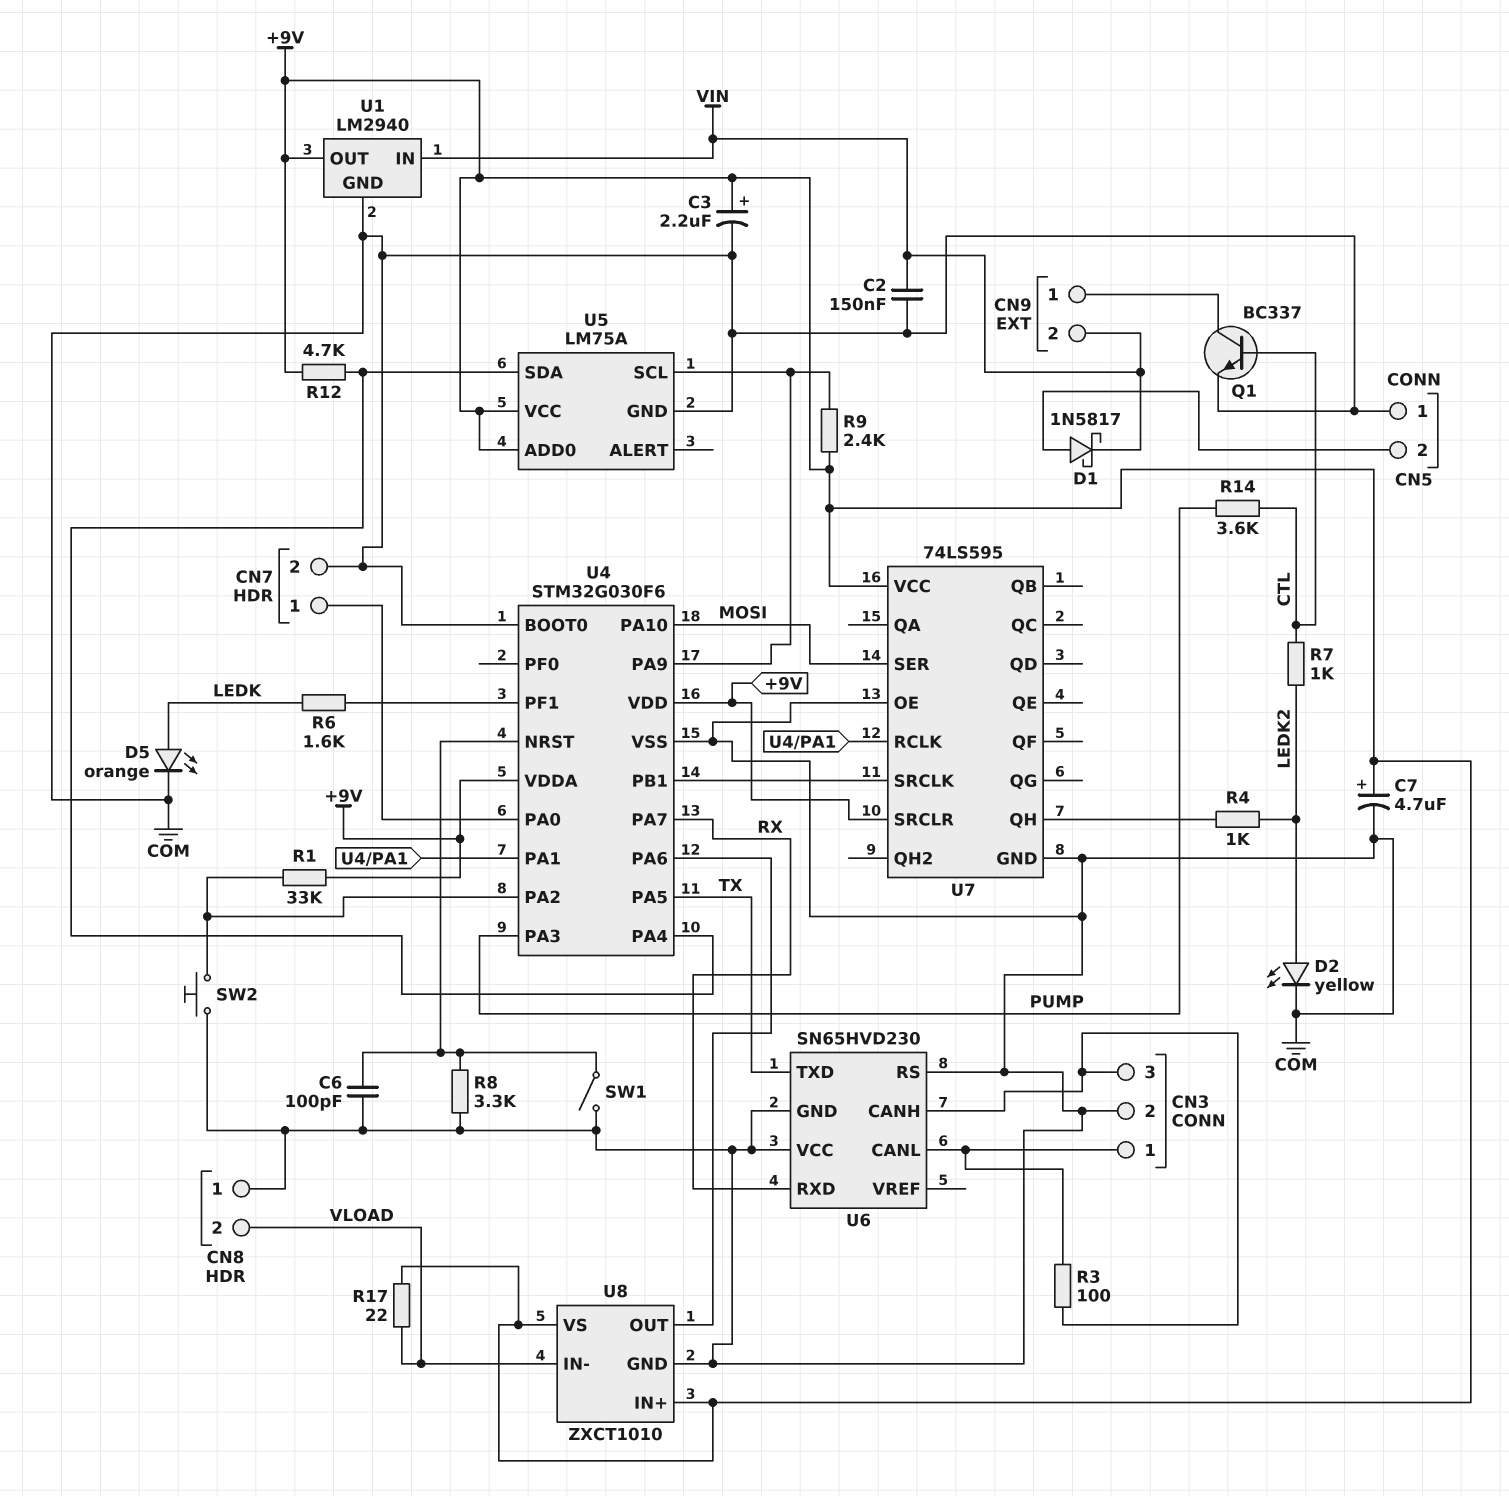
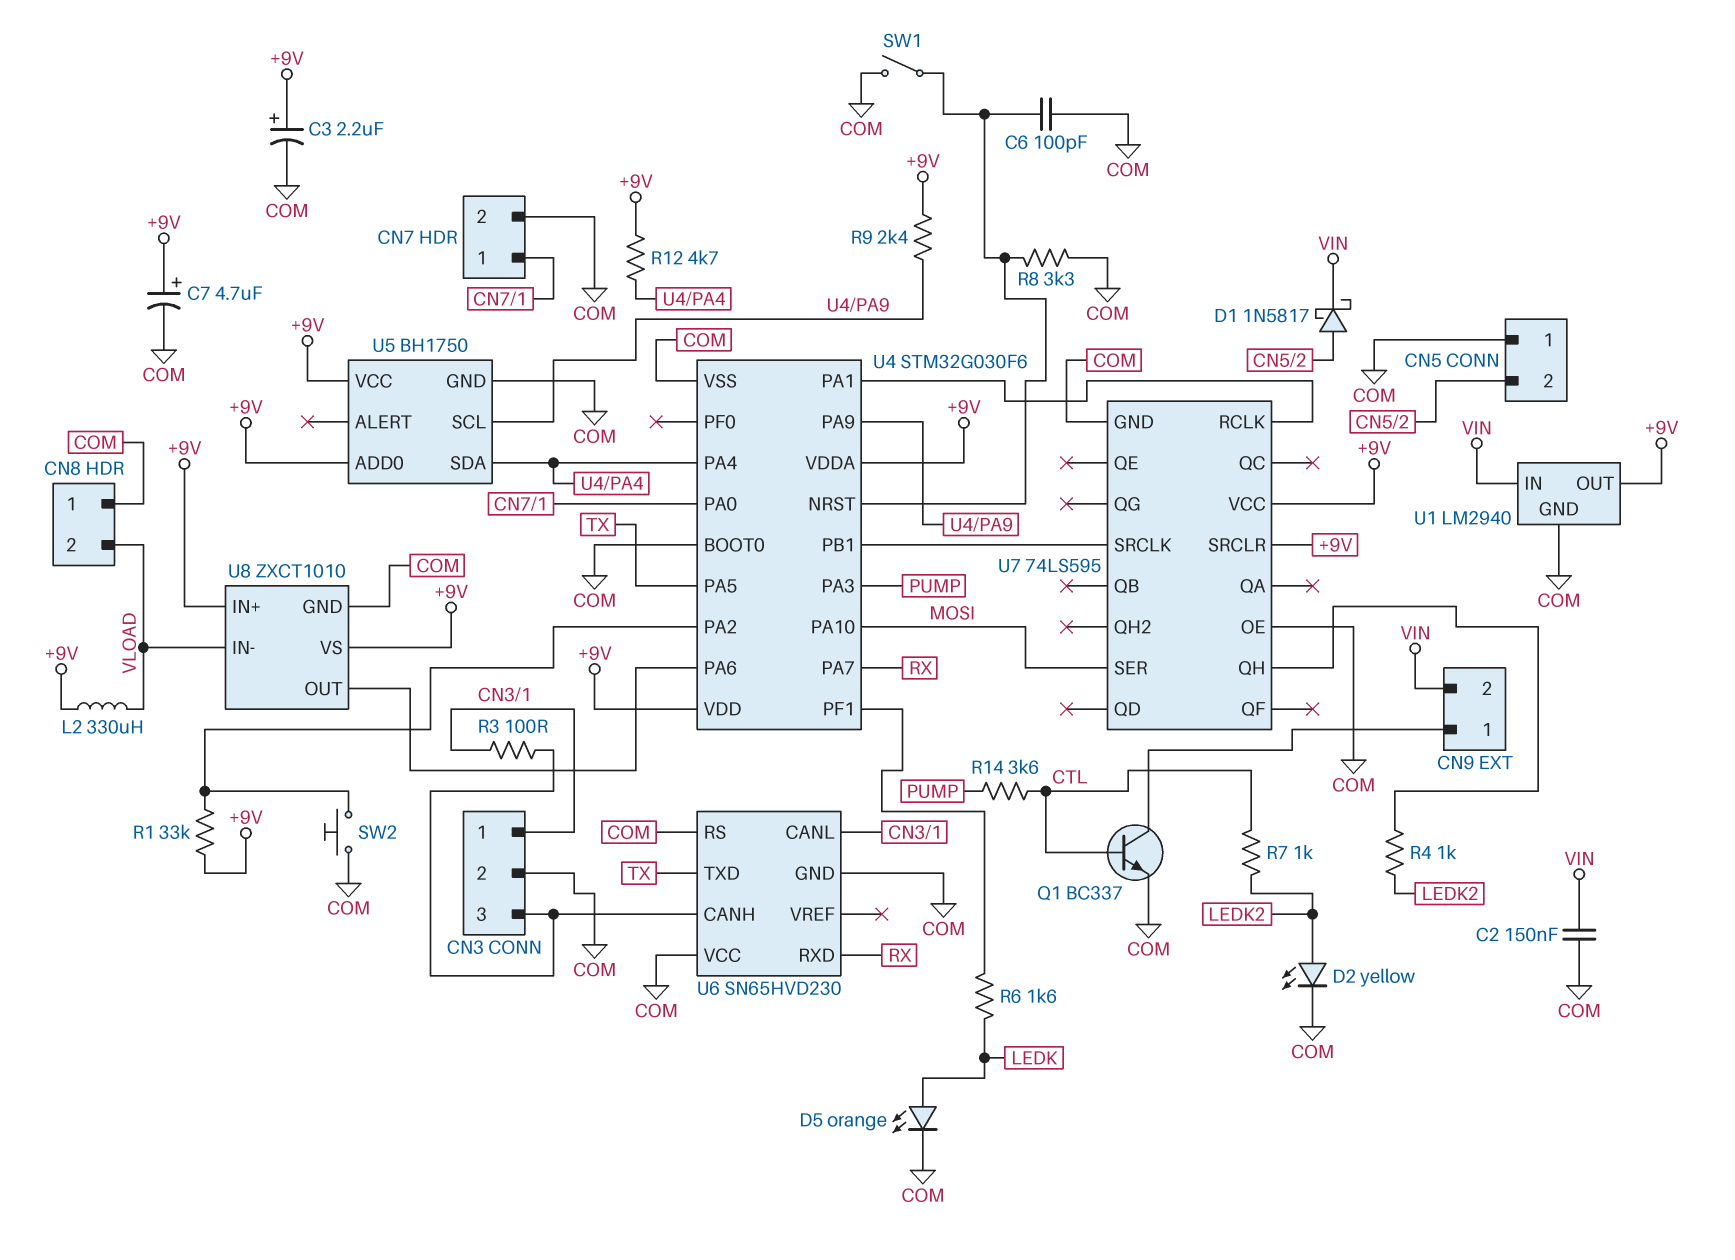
L2: none -> 330uH (+9V, VLOAD)
R17: 22 (+9V, VLOAD) -> none
U5: LM75A -> BH1750

